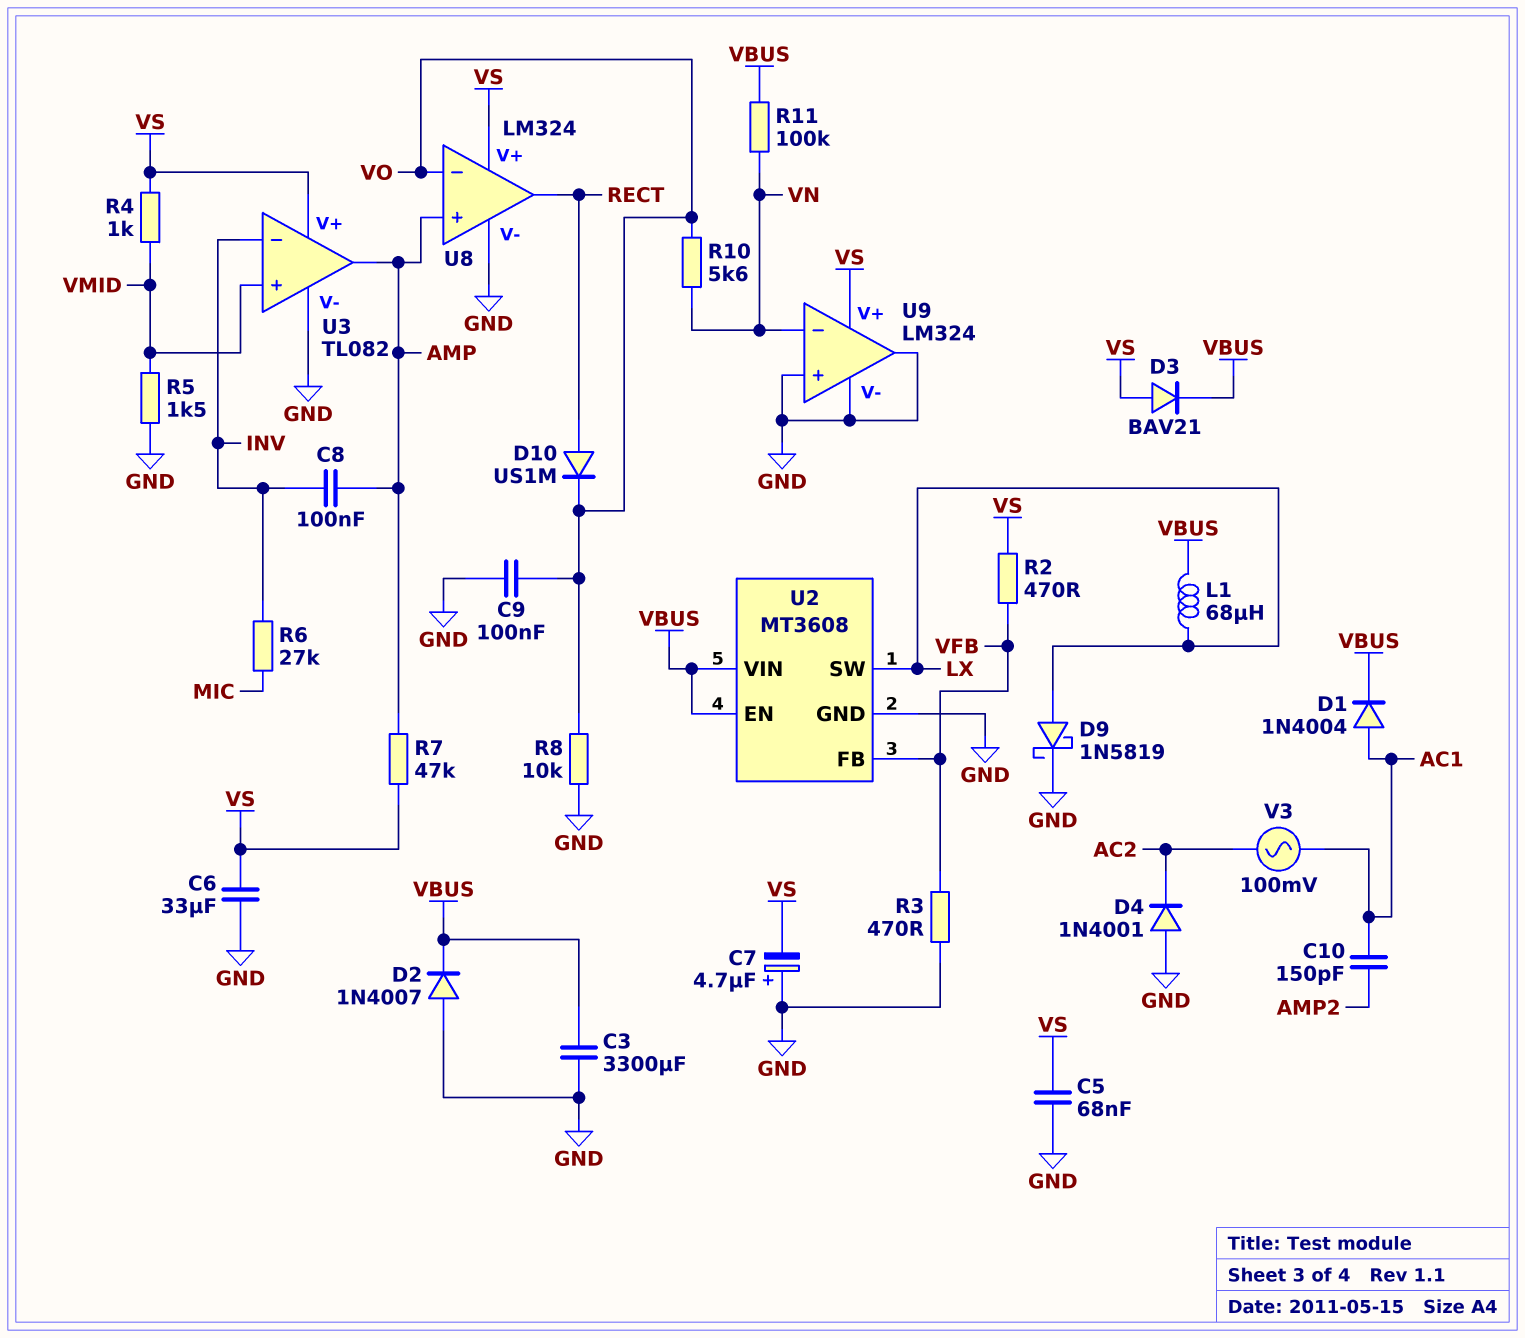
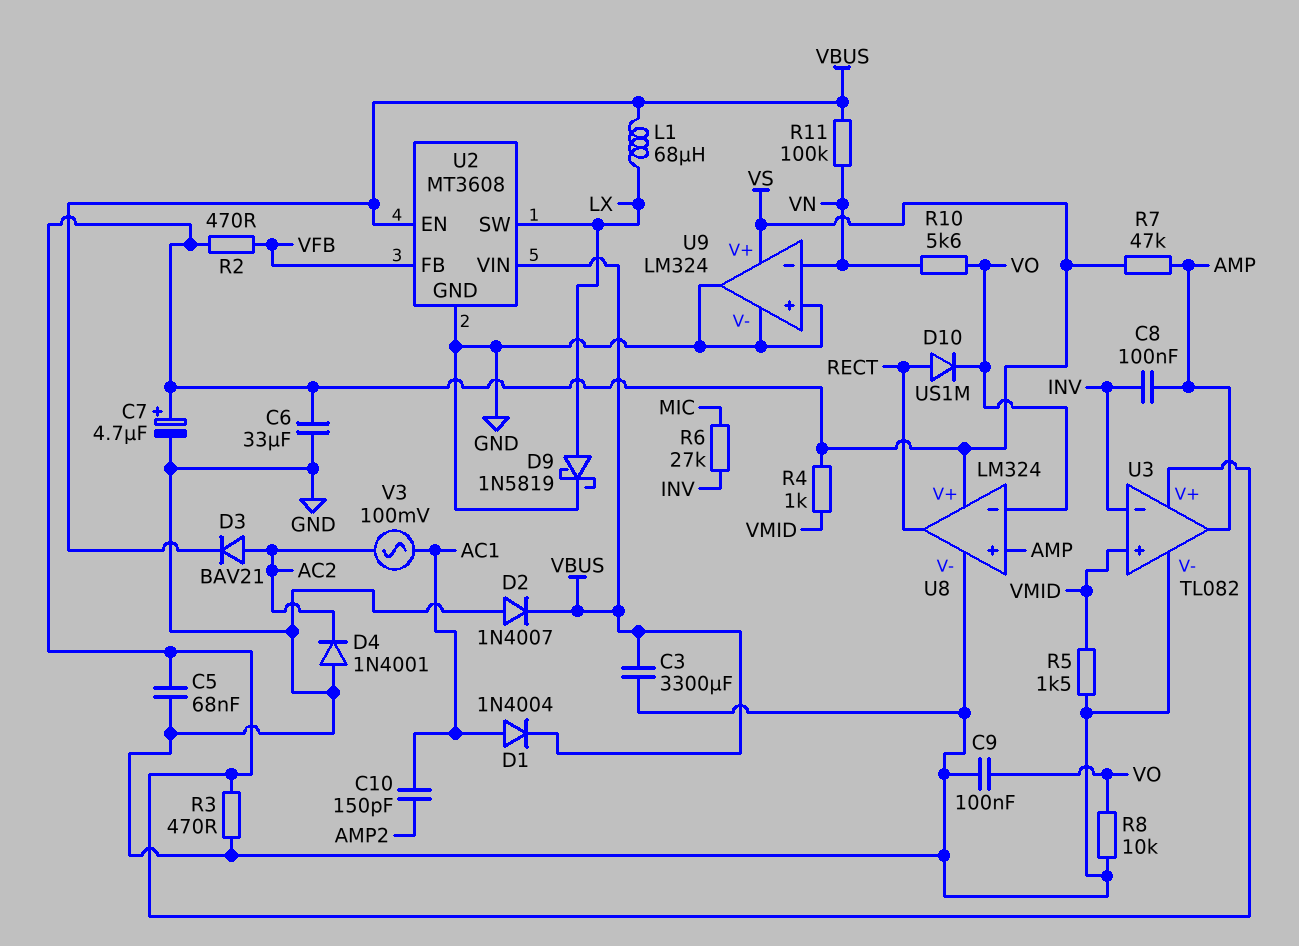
C7: 4.7uF (plus GND, minus VS) -> 4.7uF (plus VS, minus GND)
D3: diode BAV21 (A VS, K VBUS) -> diode BAV21 (A AC2, K VBUS)
R3: 470 (GND, VFB) -> 470 (GND, VS)

